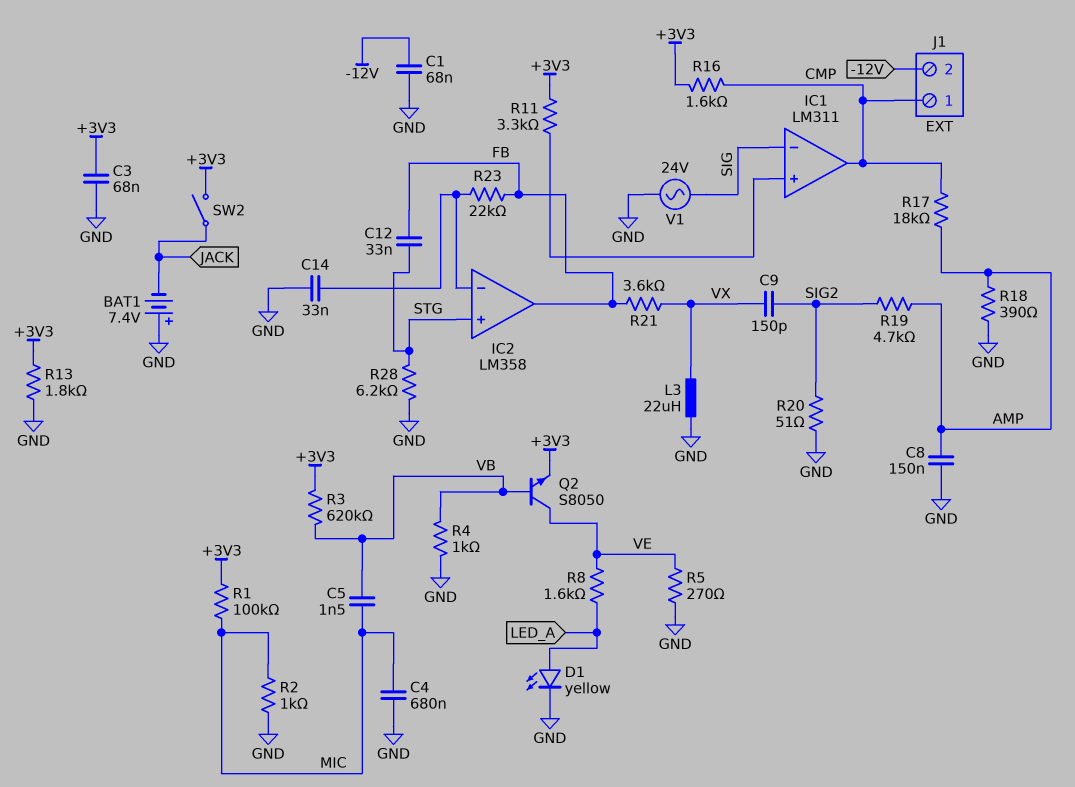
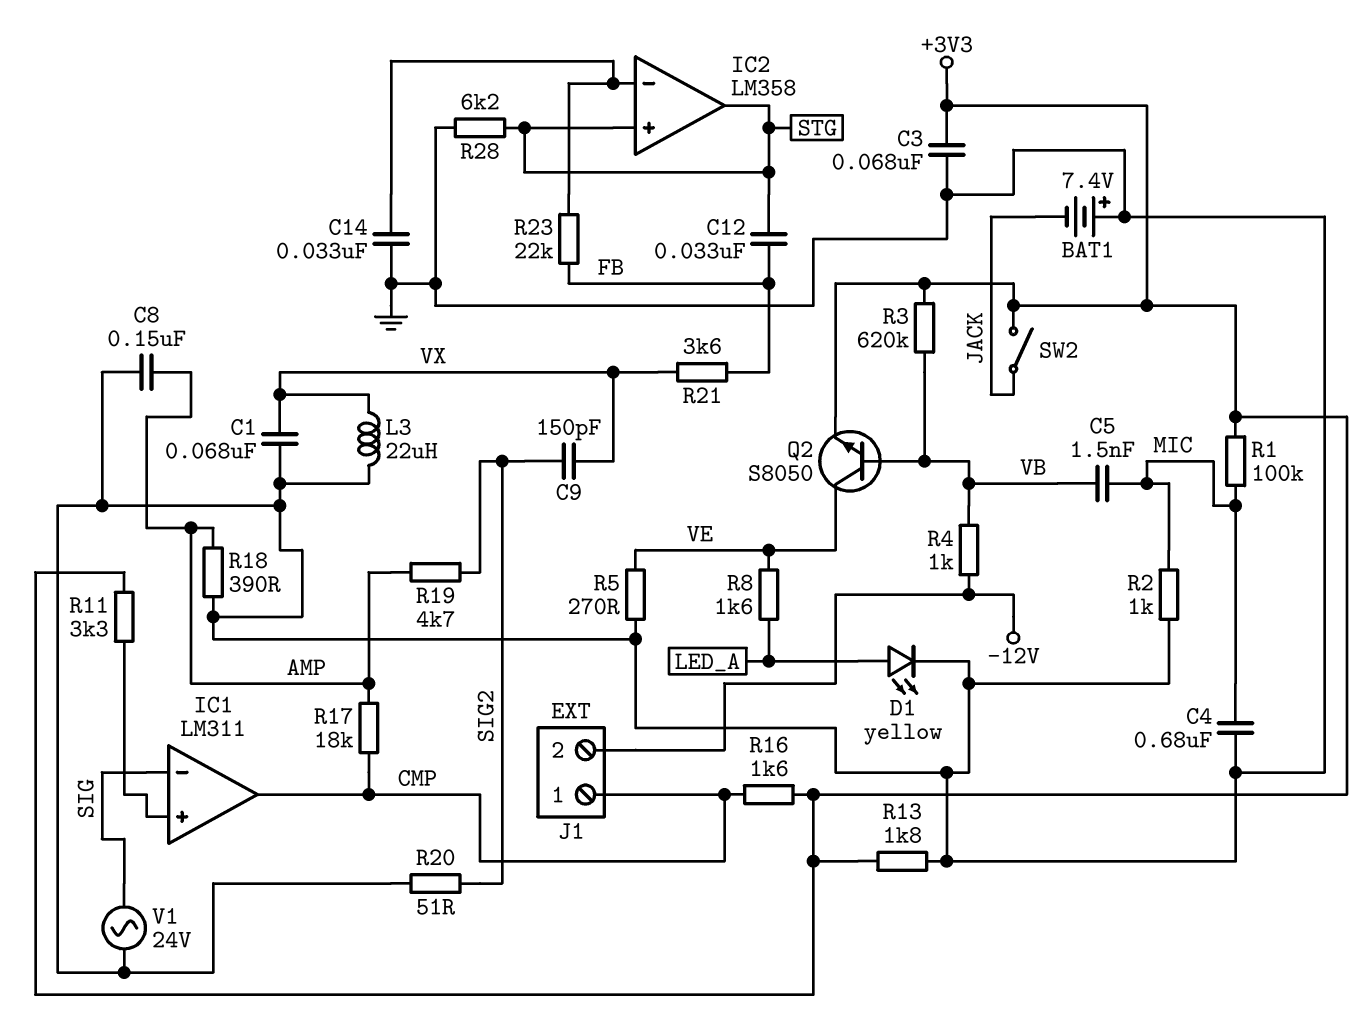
C1: 68nF (-12V, GND) -> 68nF (GND, VX)
IC2 pin out: FB -> STG
R4: 1k (GND, VB) -> 1k (-12V, VB)

